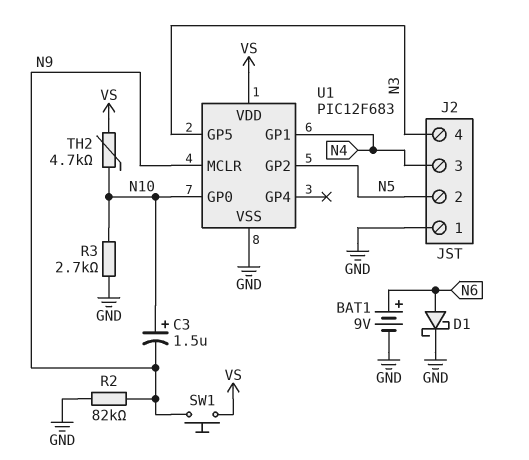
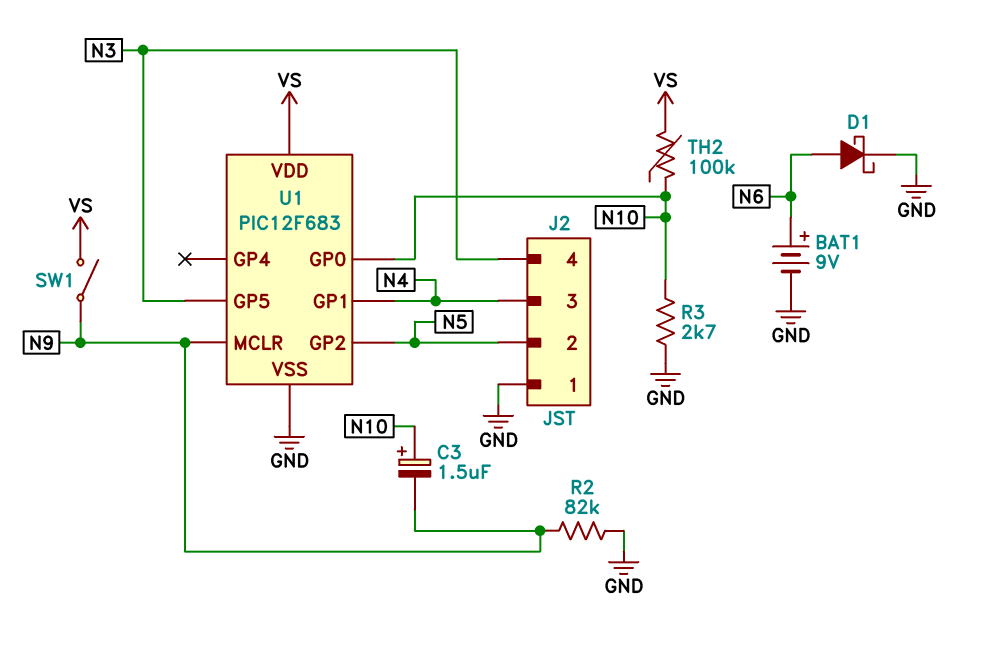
SW1: button (N9, VS) -> switch (N9, VS)
TH2: 4.7k (N10, VS) -> 100k (N10, VS)

